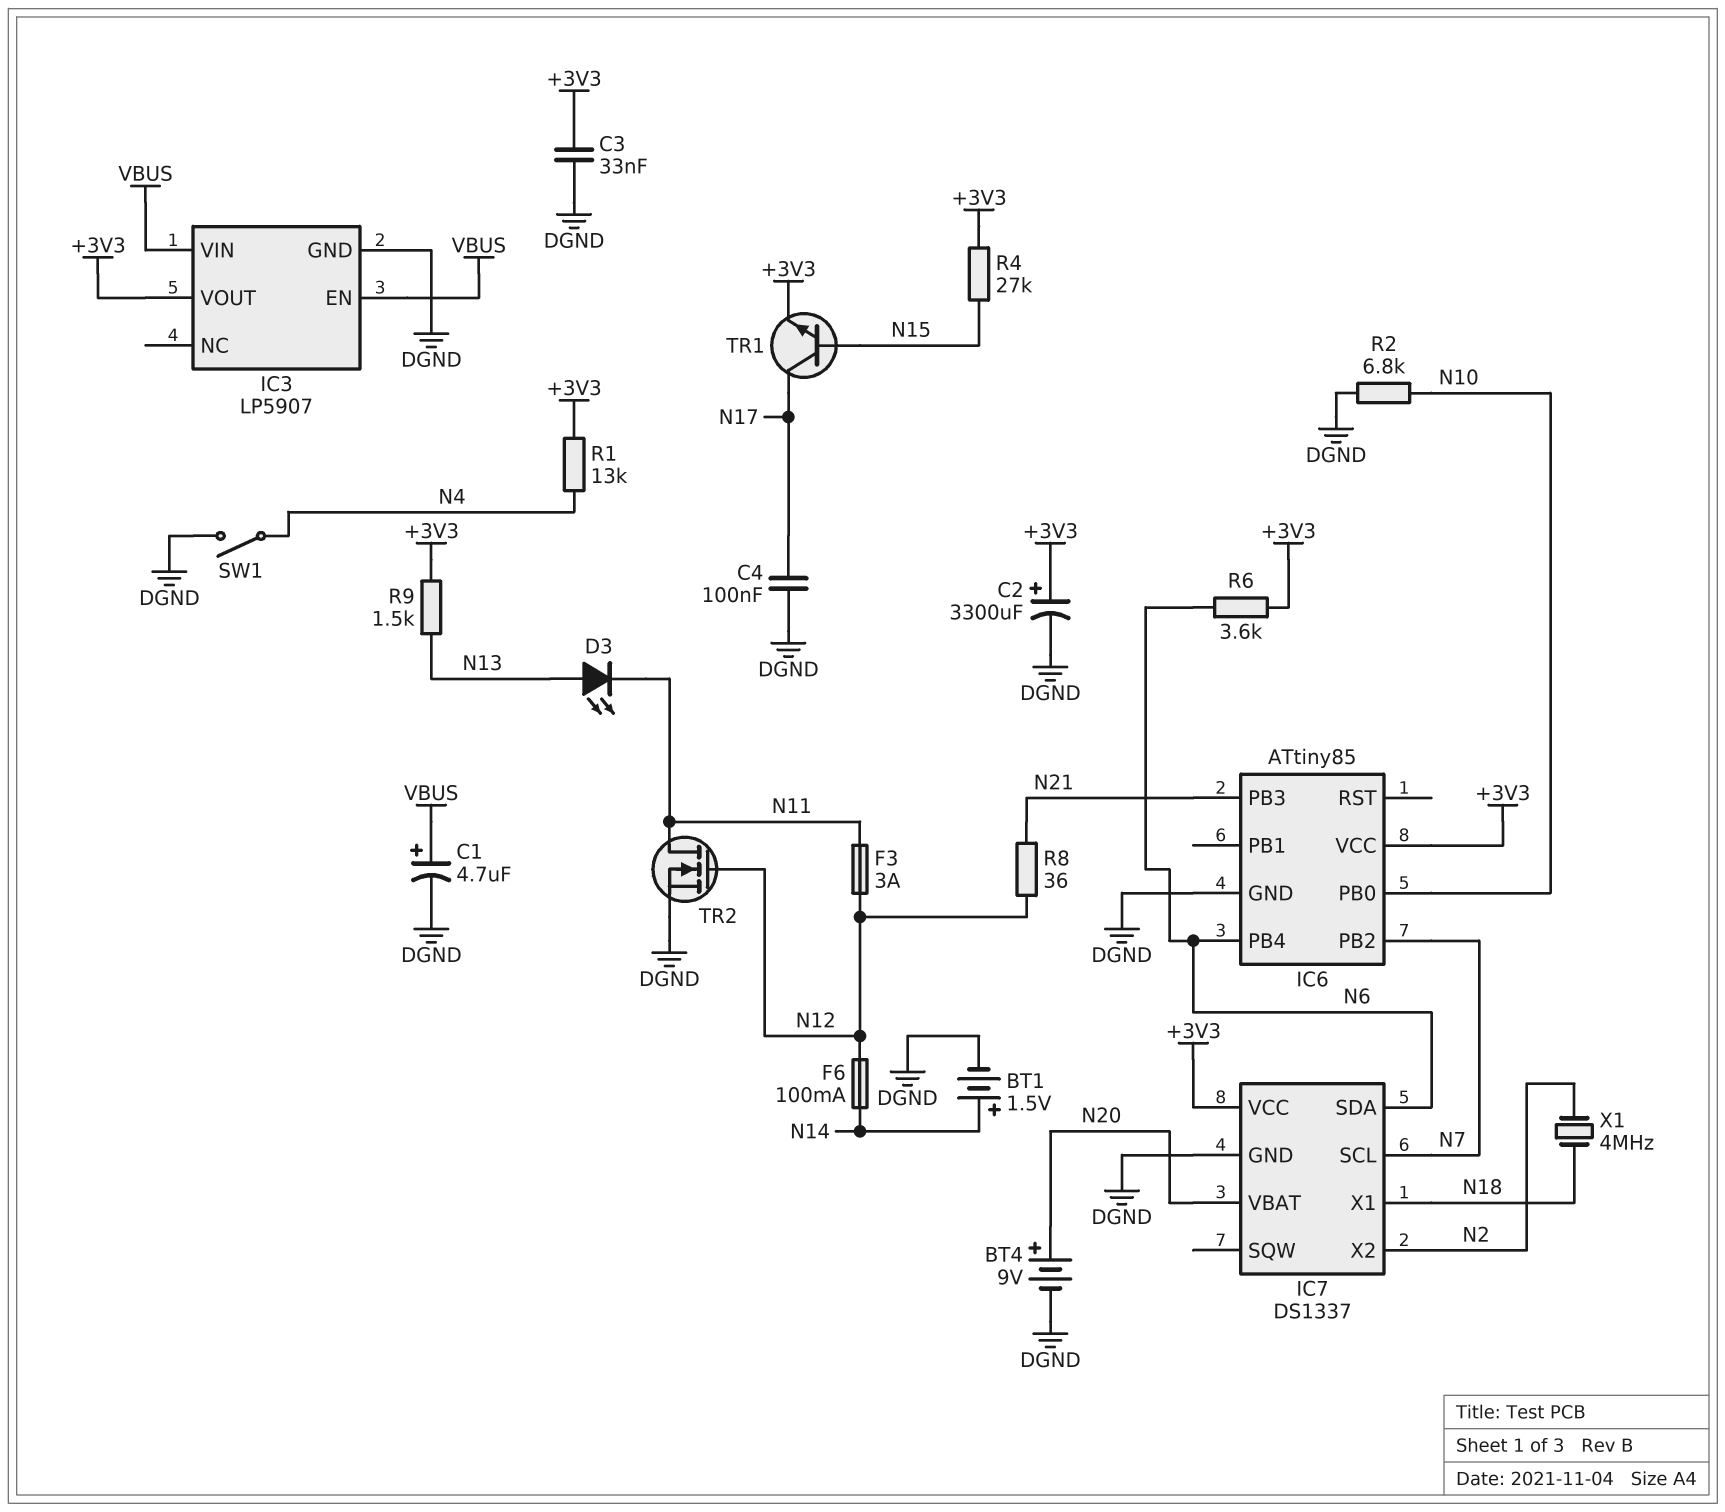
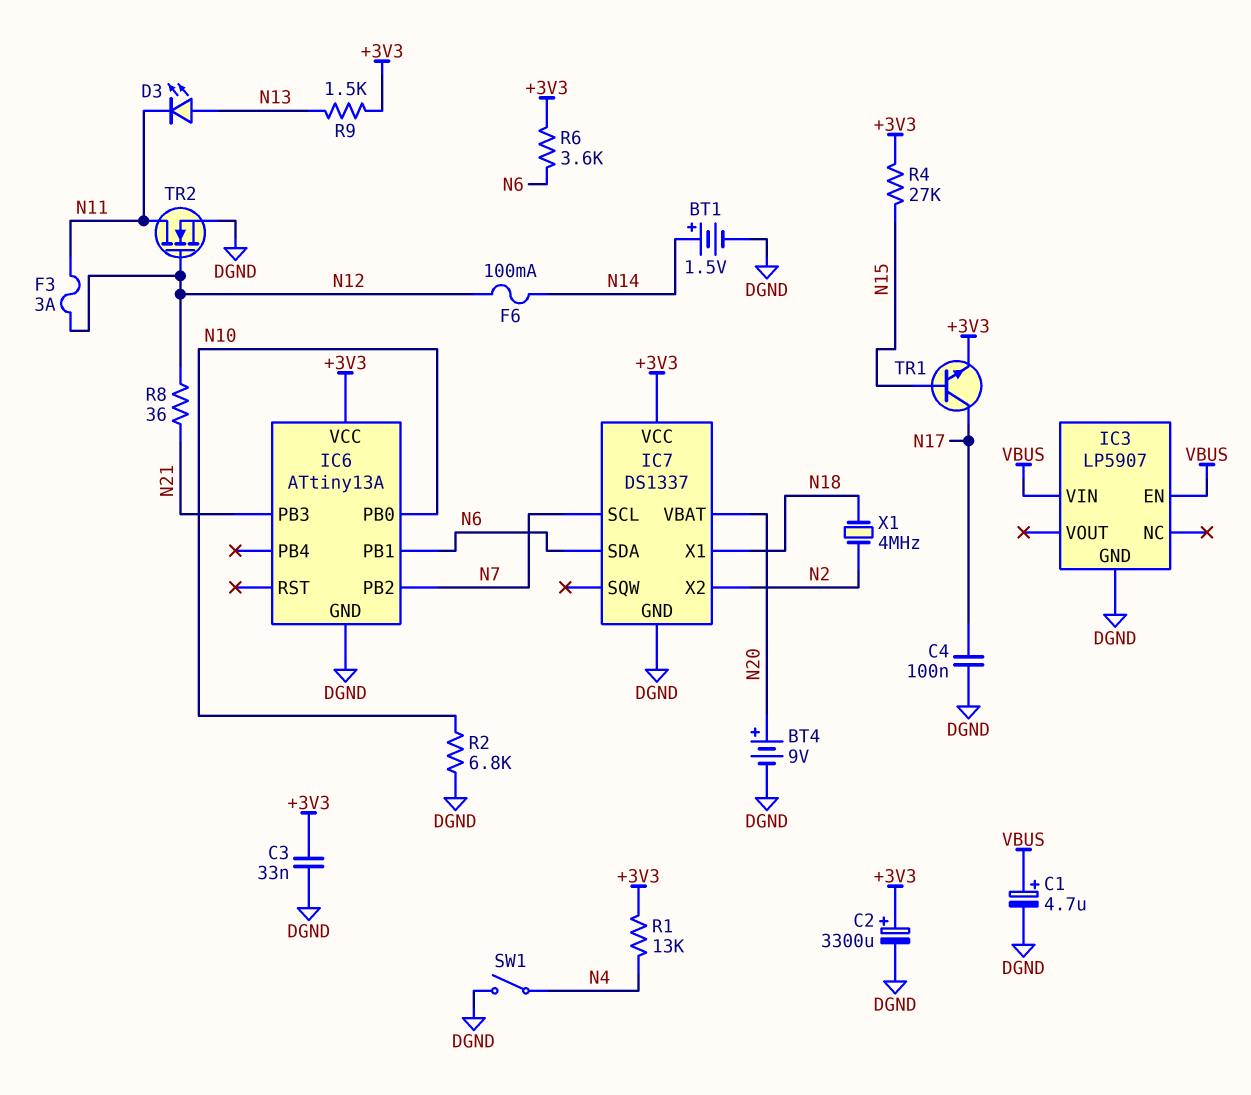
IC3 pin VOUT: +3V3 -> none
IC6: ATtiny85 -> ATtiny13A
IC6 pin PB1: none -> N6
IC6 pin PB4: N6 -> none

